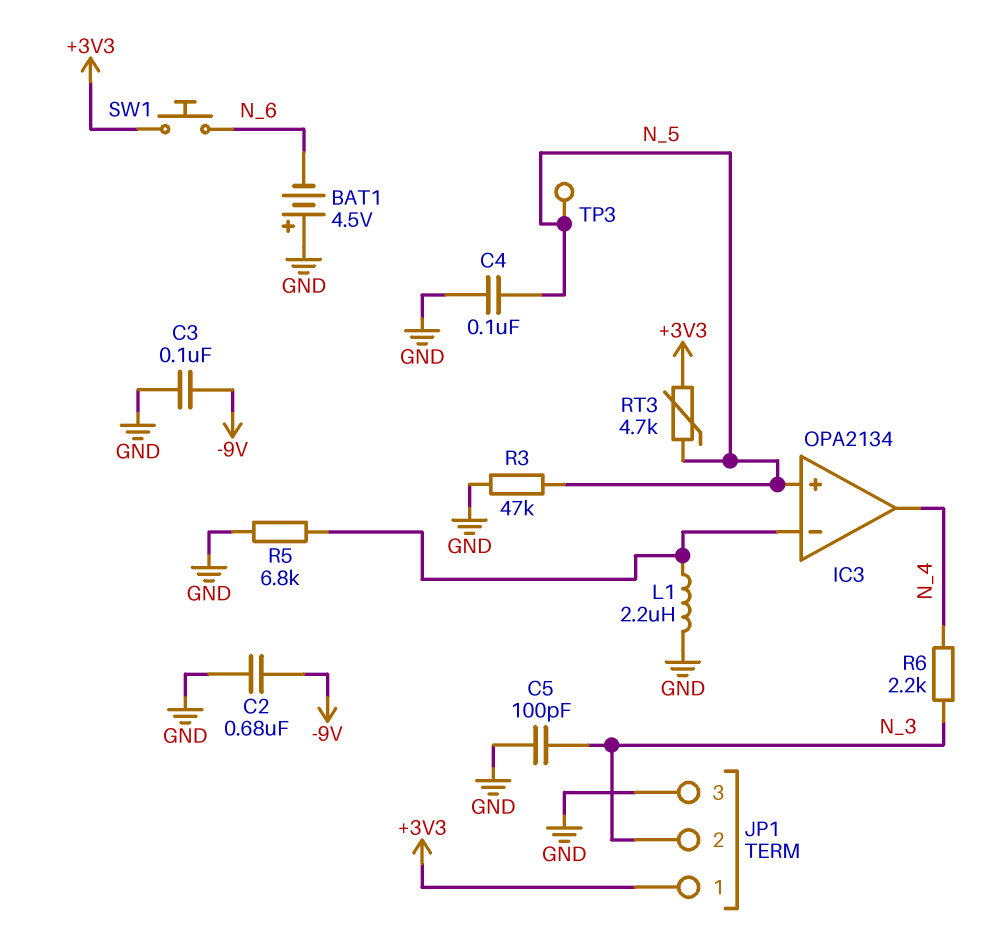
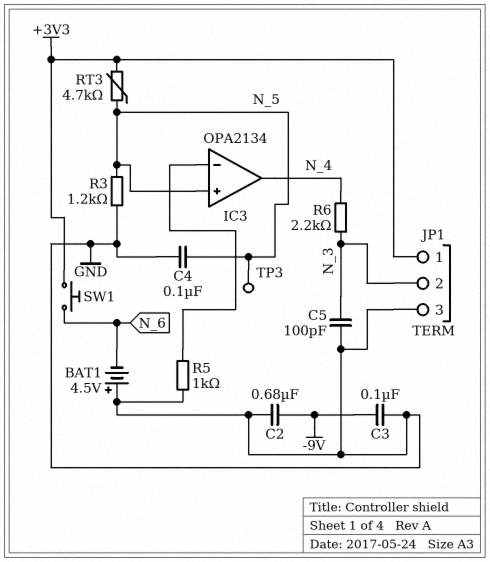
L1: 2.2uH (GND, IC3/in-) -> none
R3: 47k (GND, N_5) -> 1.2k (GND, N_5)
R5: 6.8k (GND, IC3/in-) -> 1k (GND, IC3/in-)

